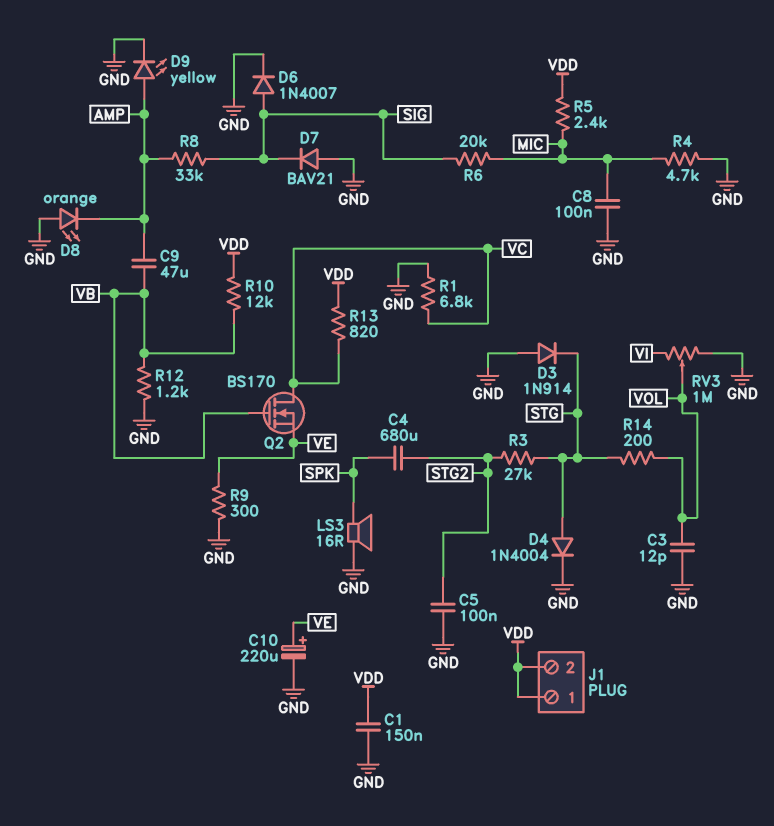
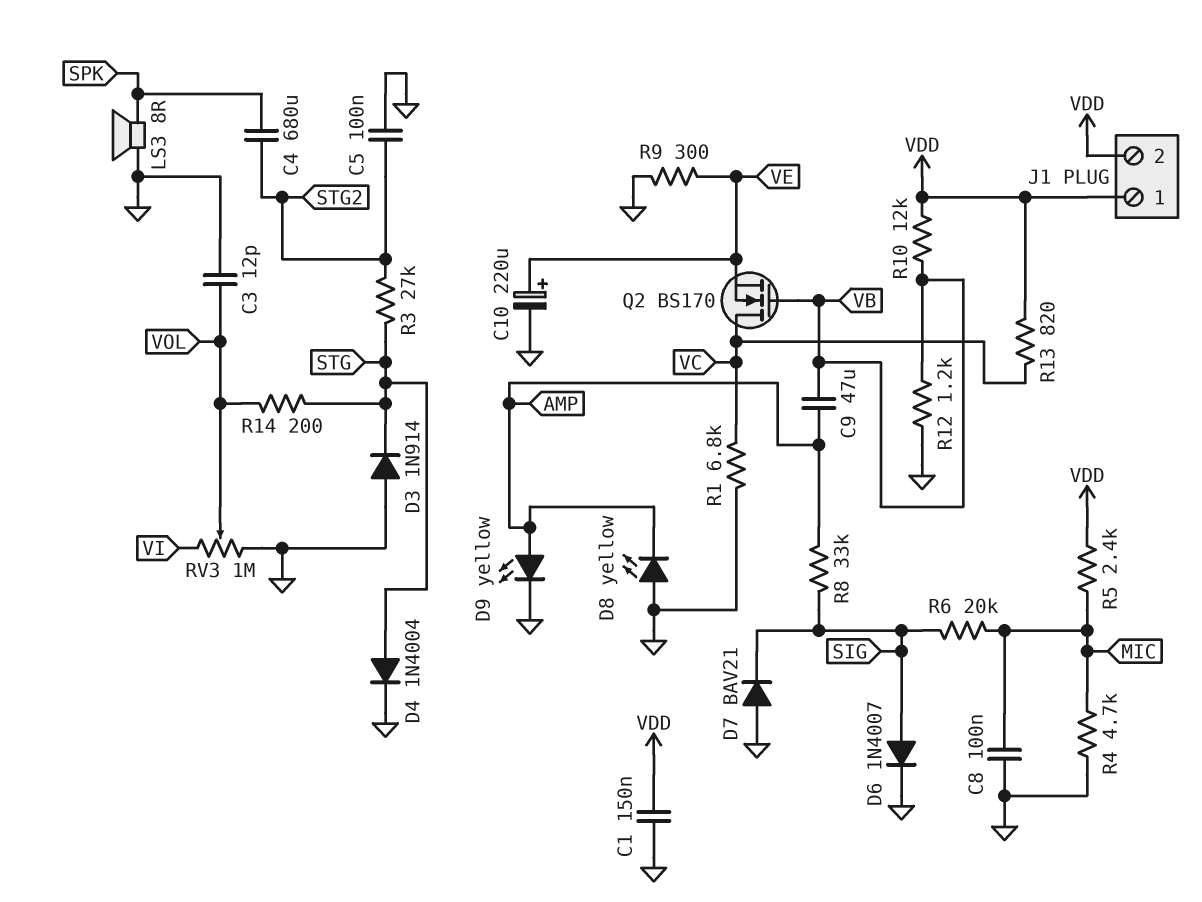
D8: LED orange (A GND, K AMP) -> LED yellow (A GND, K AMP)
LS3: speaker 16R (GND, SPK) -> speaker 8R (GND, SPK)

